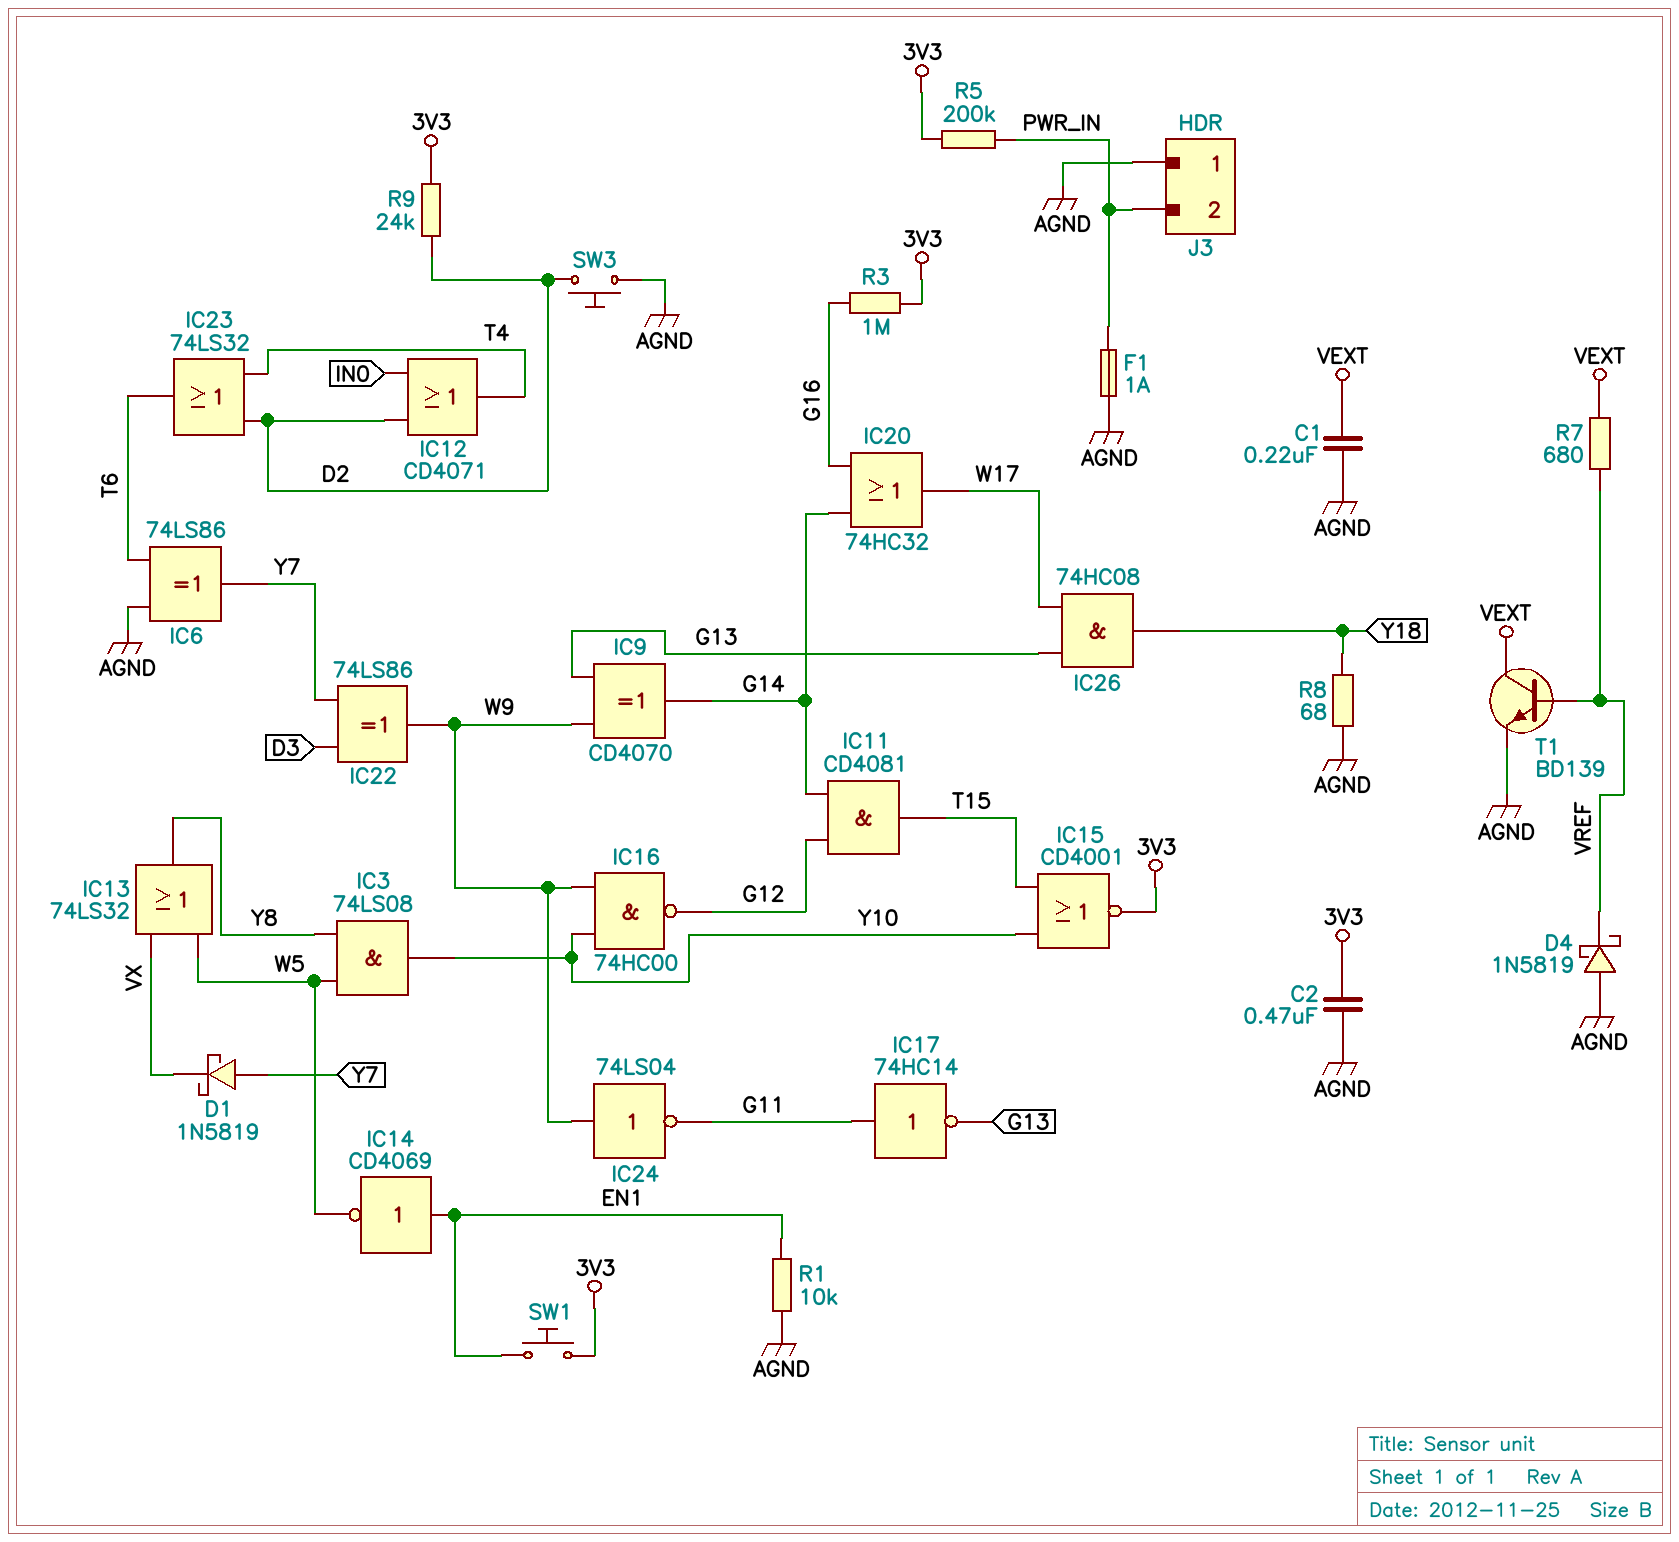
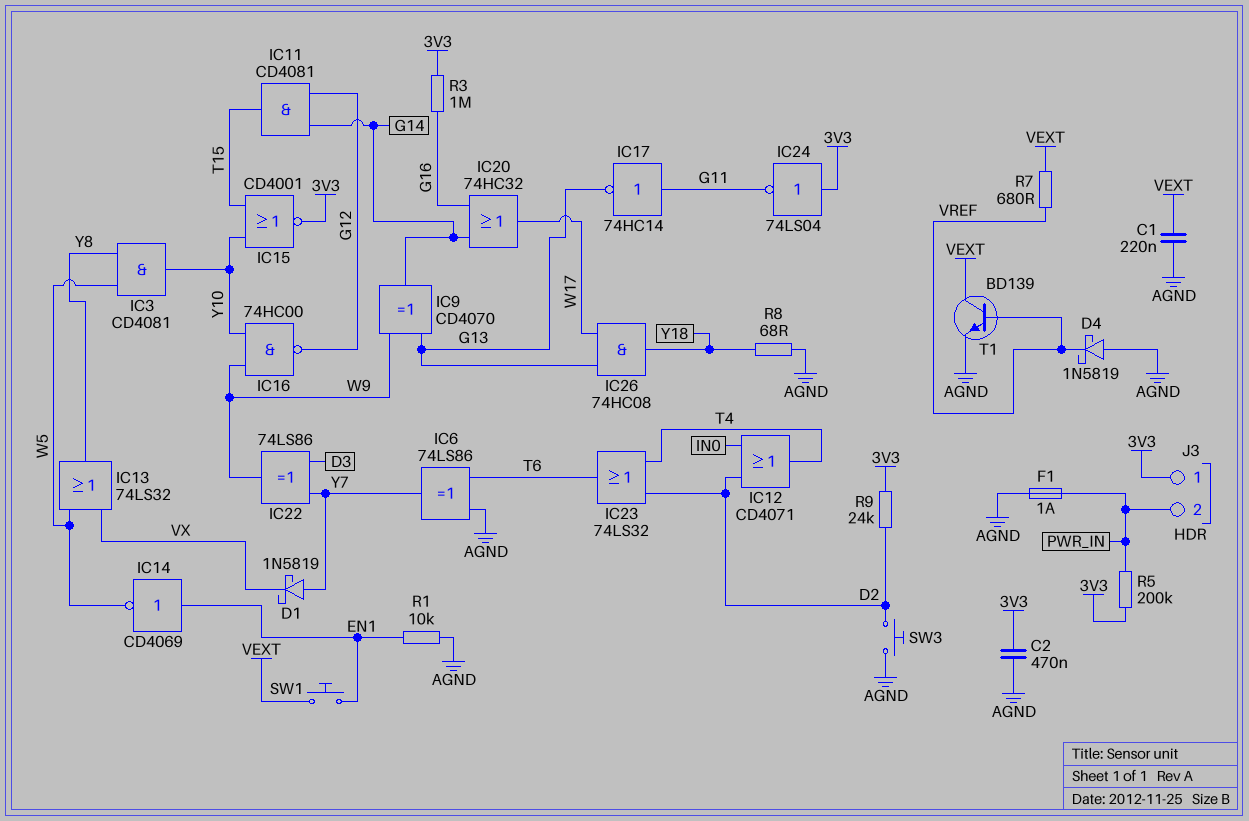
IC3: AND 74LS08 (in W5, in Y8, out Y10) -> AND CD4081 (in W5, in Y8, out Y10)
IC24: NOT 74LS04 (in W9, out G11) -> NOT 74LS04 (in 3V3, out G11)
J3 pin 1: AGND -> 3V3
SW1: button (3V3, EN1) -> button (EN1, VEXT)

